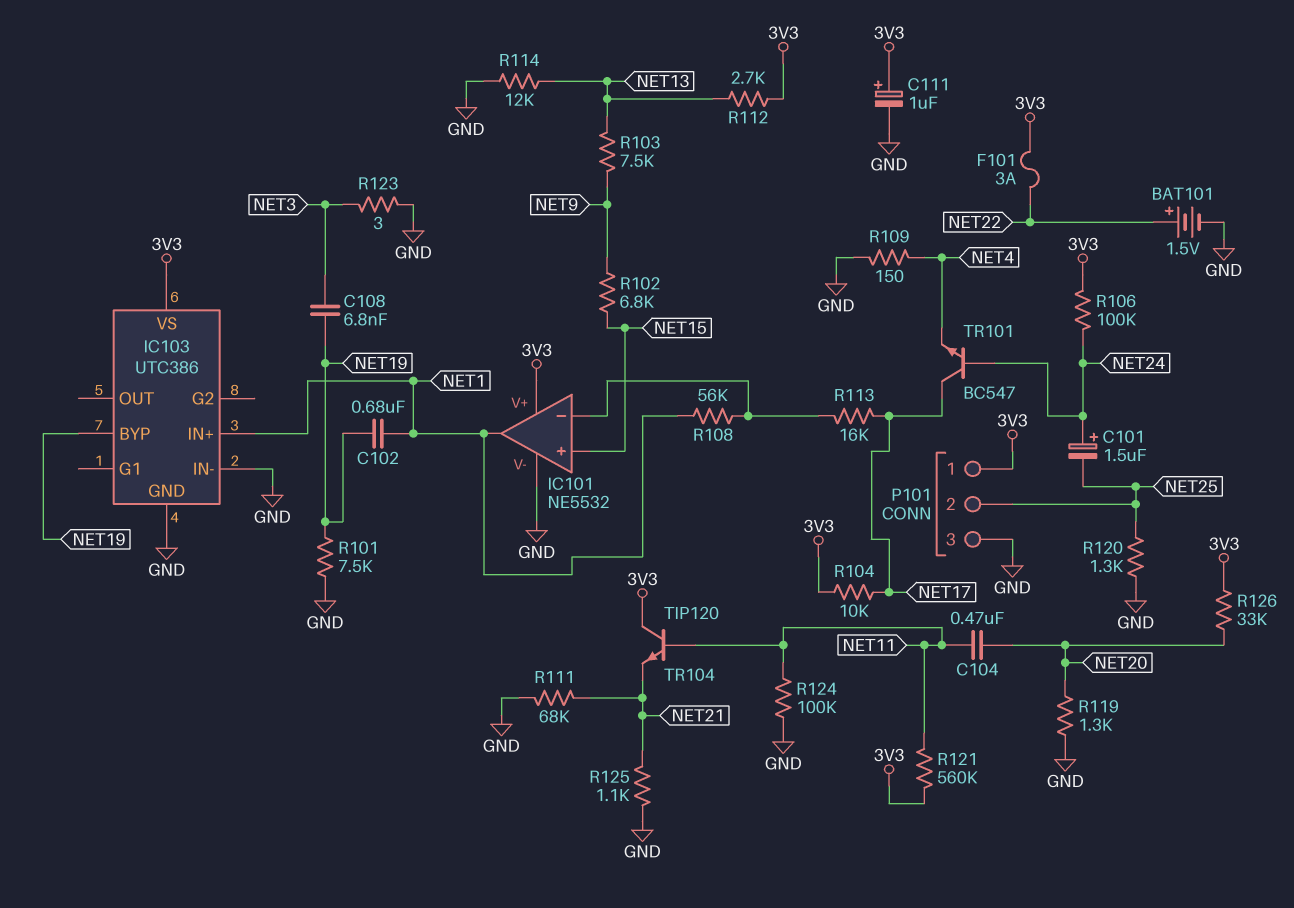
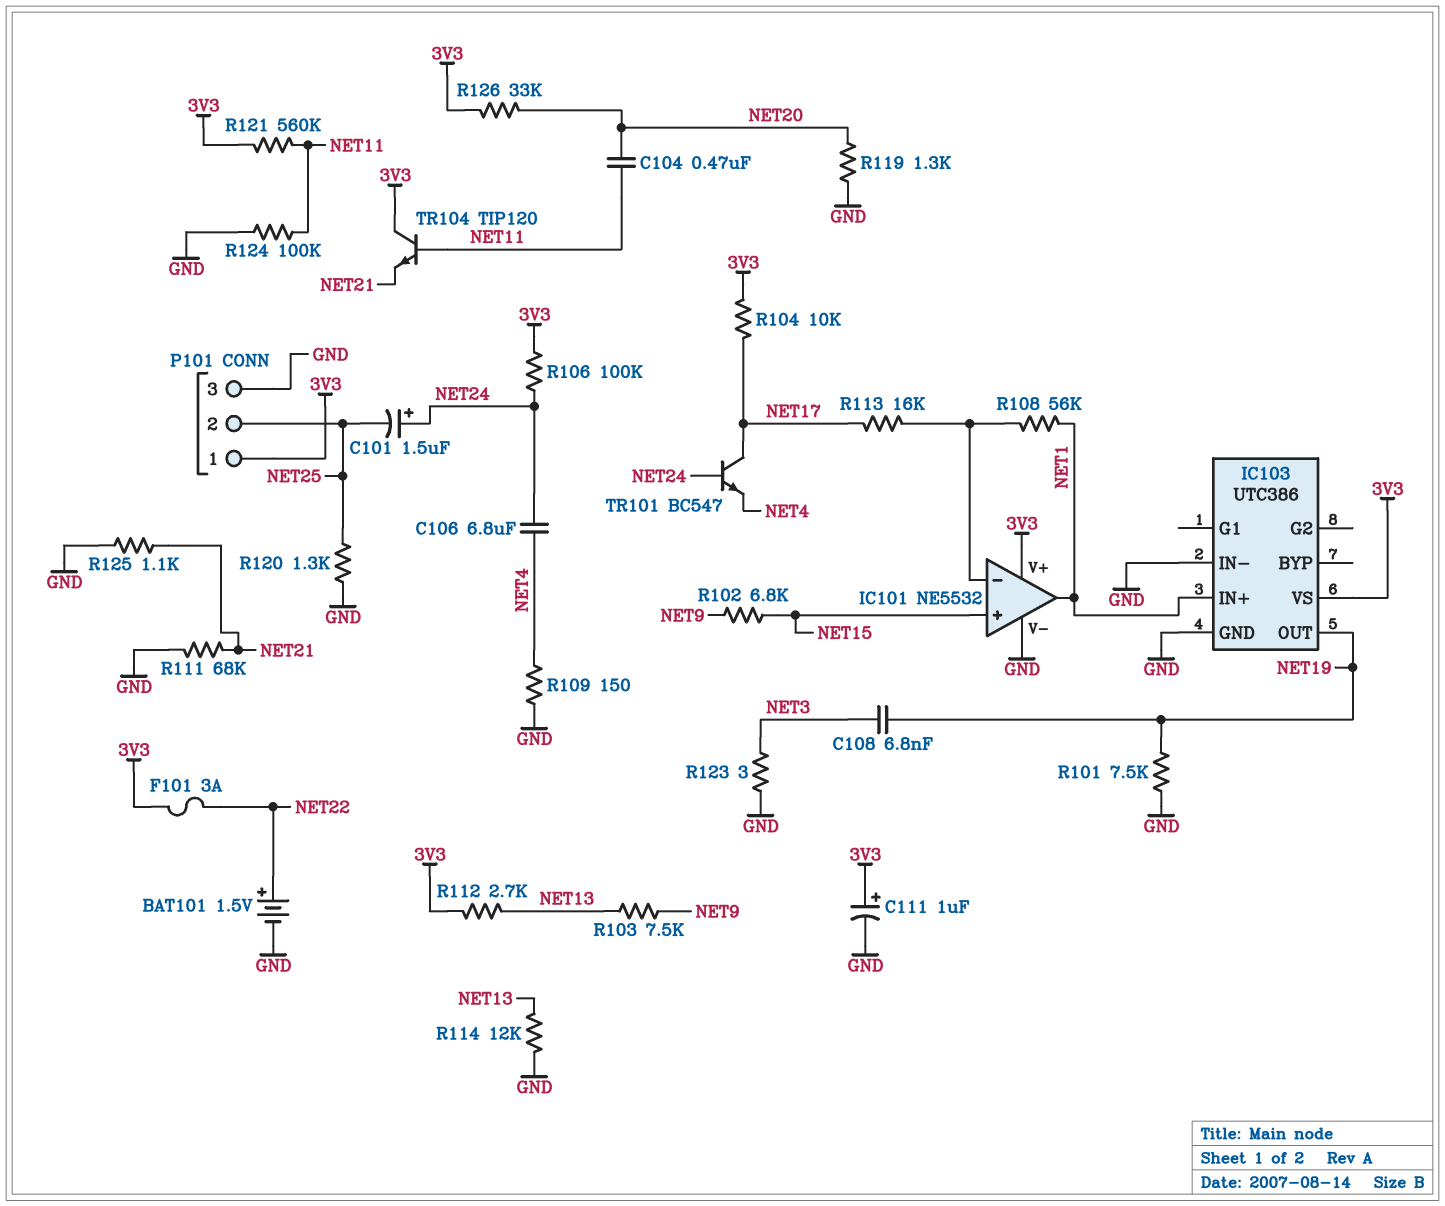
C102: 680nF (NET1, NET19) -> none
C106: none -> 6.8uF (NET4, NET24)
IC103 pin BYP: NET19 -> none
IC103 pin OUT: none -> NET19

